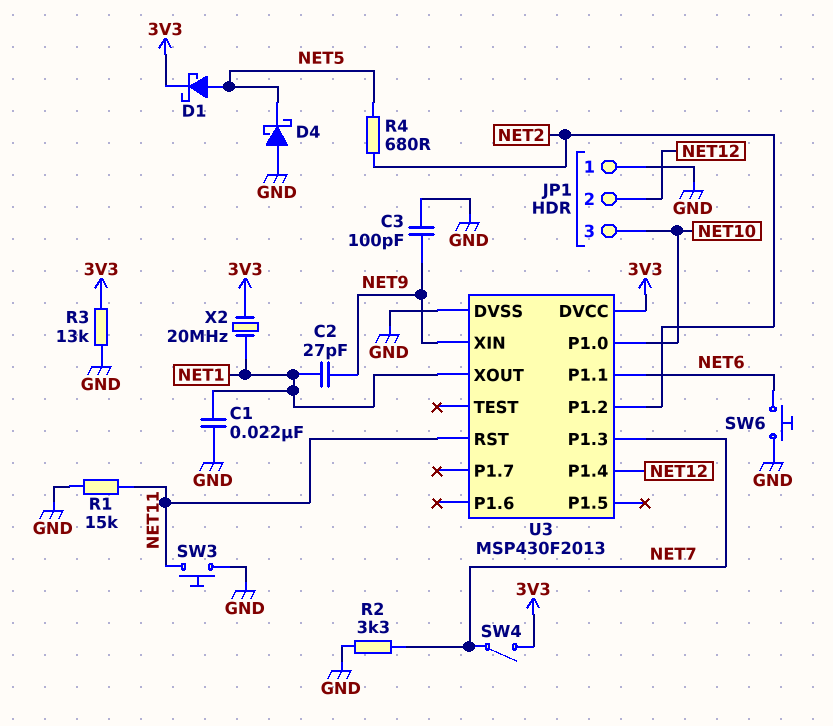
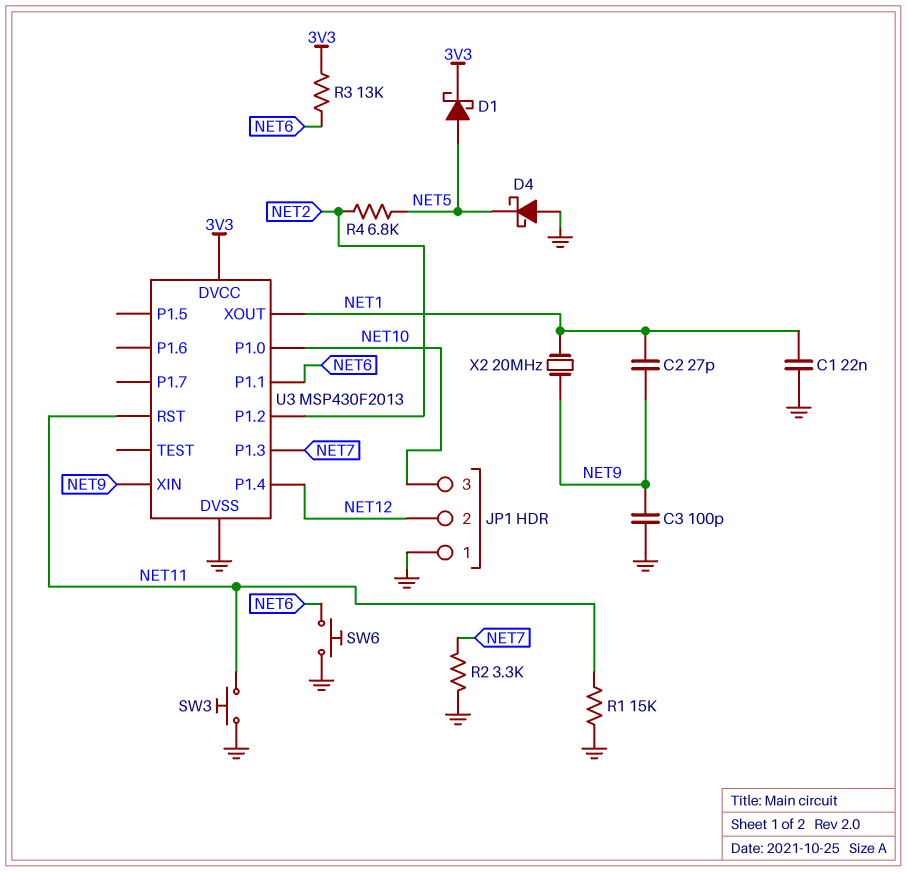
R3: 13k (3V3, GND) -> 13k (3V3, NET6)
R4: 680 (NET2, NET5) -> 6.8k (NET2, NET5)
SW4: switch (3V3, NET7) -> none
X2: 20MHz (3V3, NET1) -> 20MHz (NET1, NET9)

